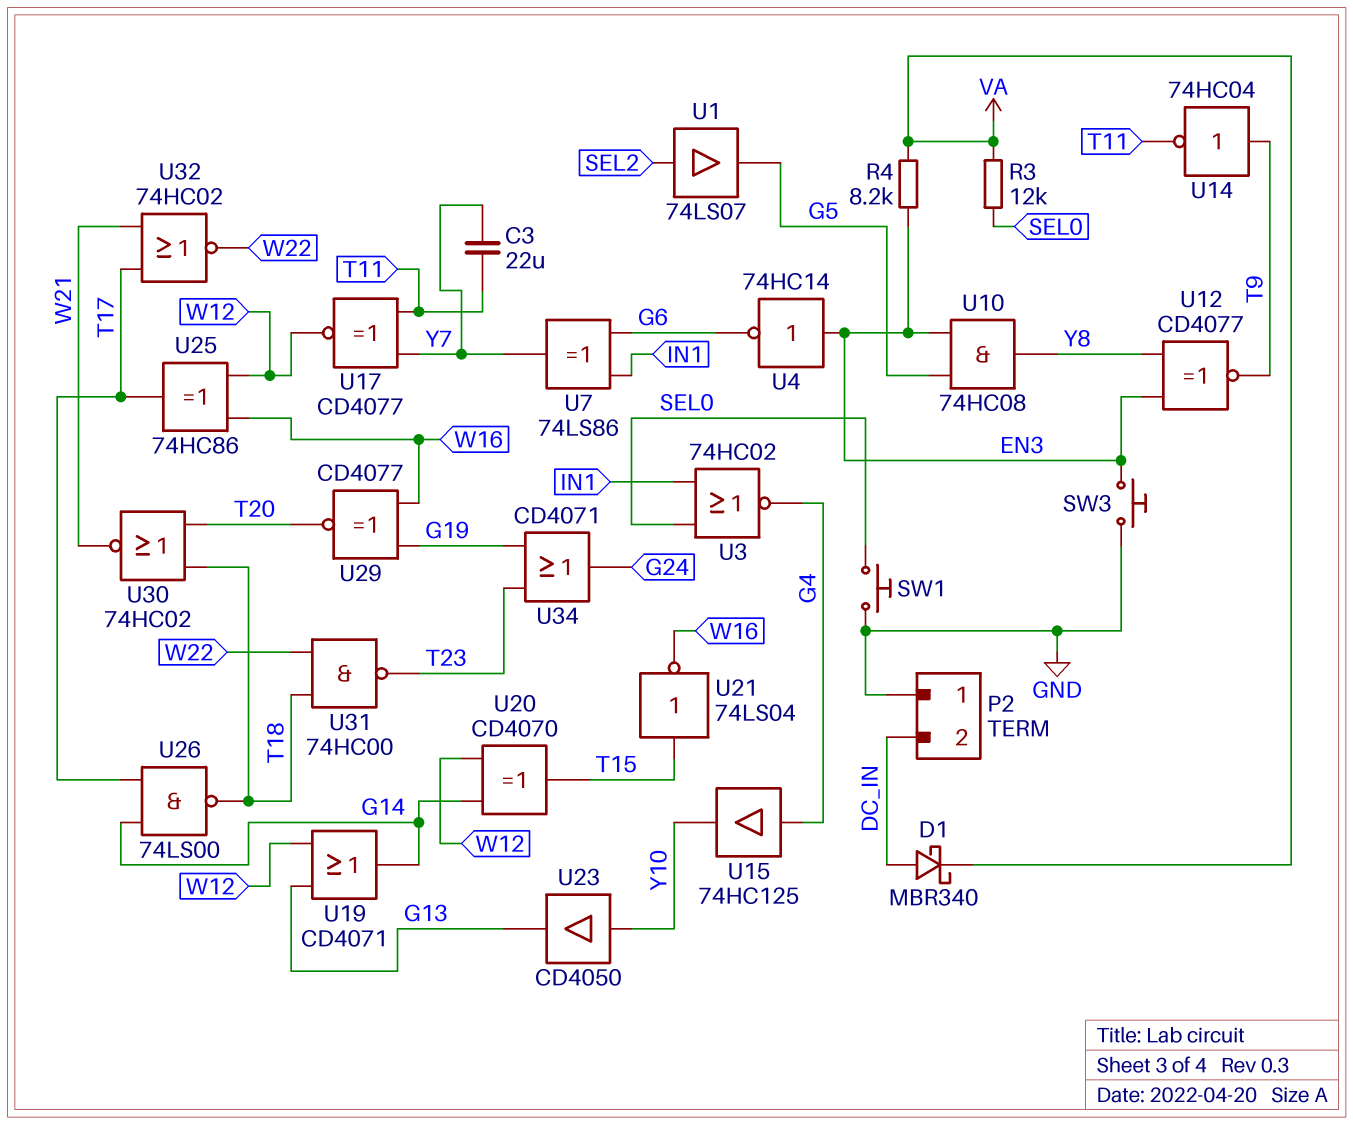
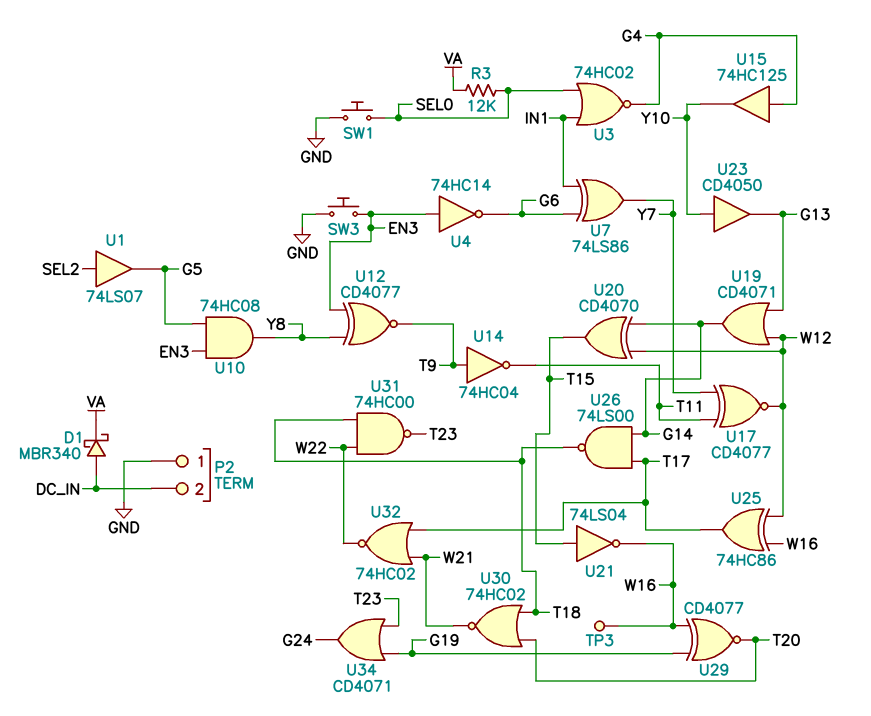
C3: 22uF (T11, Y7) -> none
R4: 8.2k (EN3, VA) -> none
TP3: none -> test point (W16)

